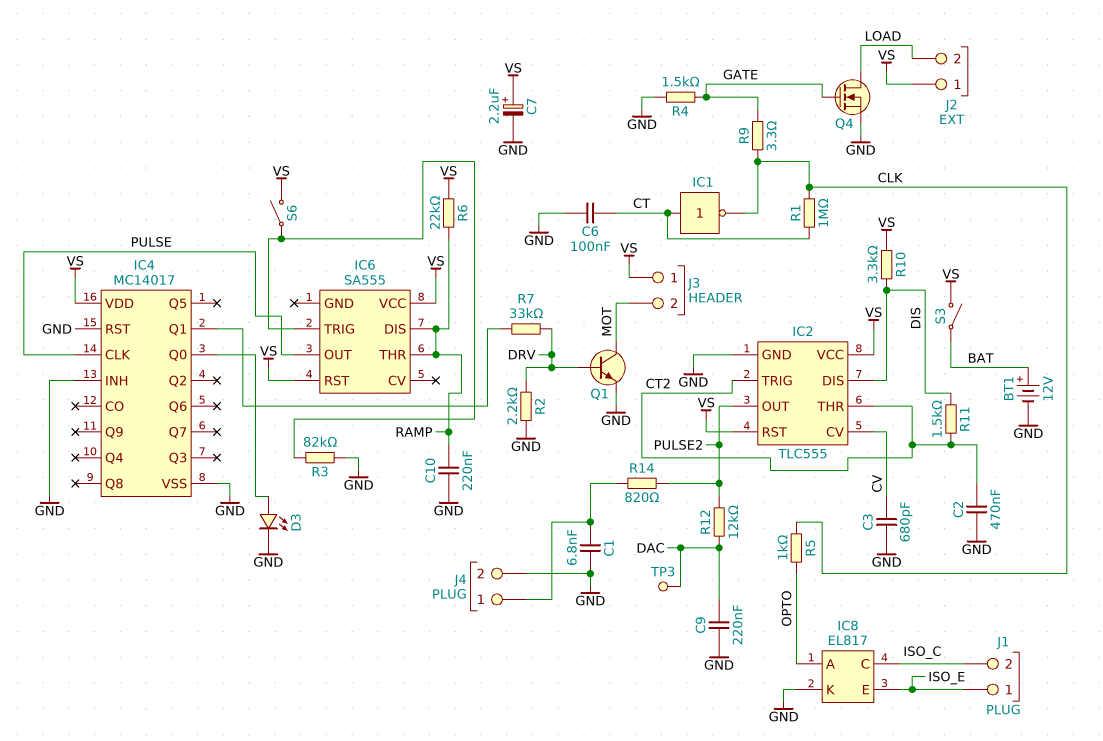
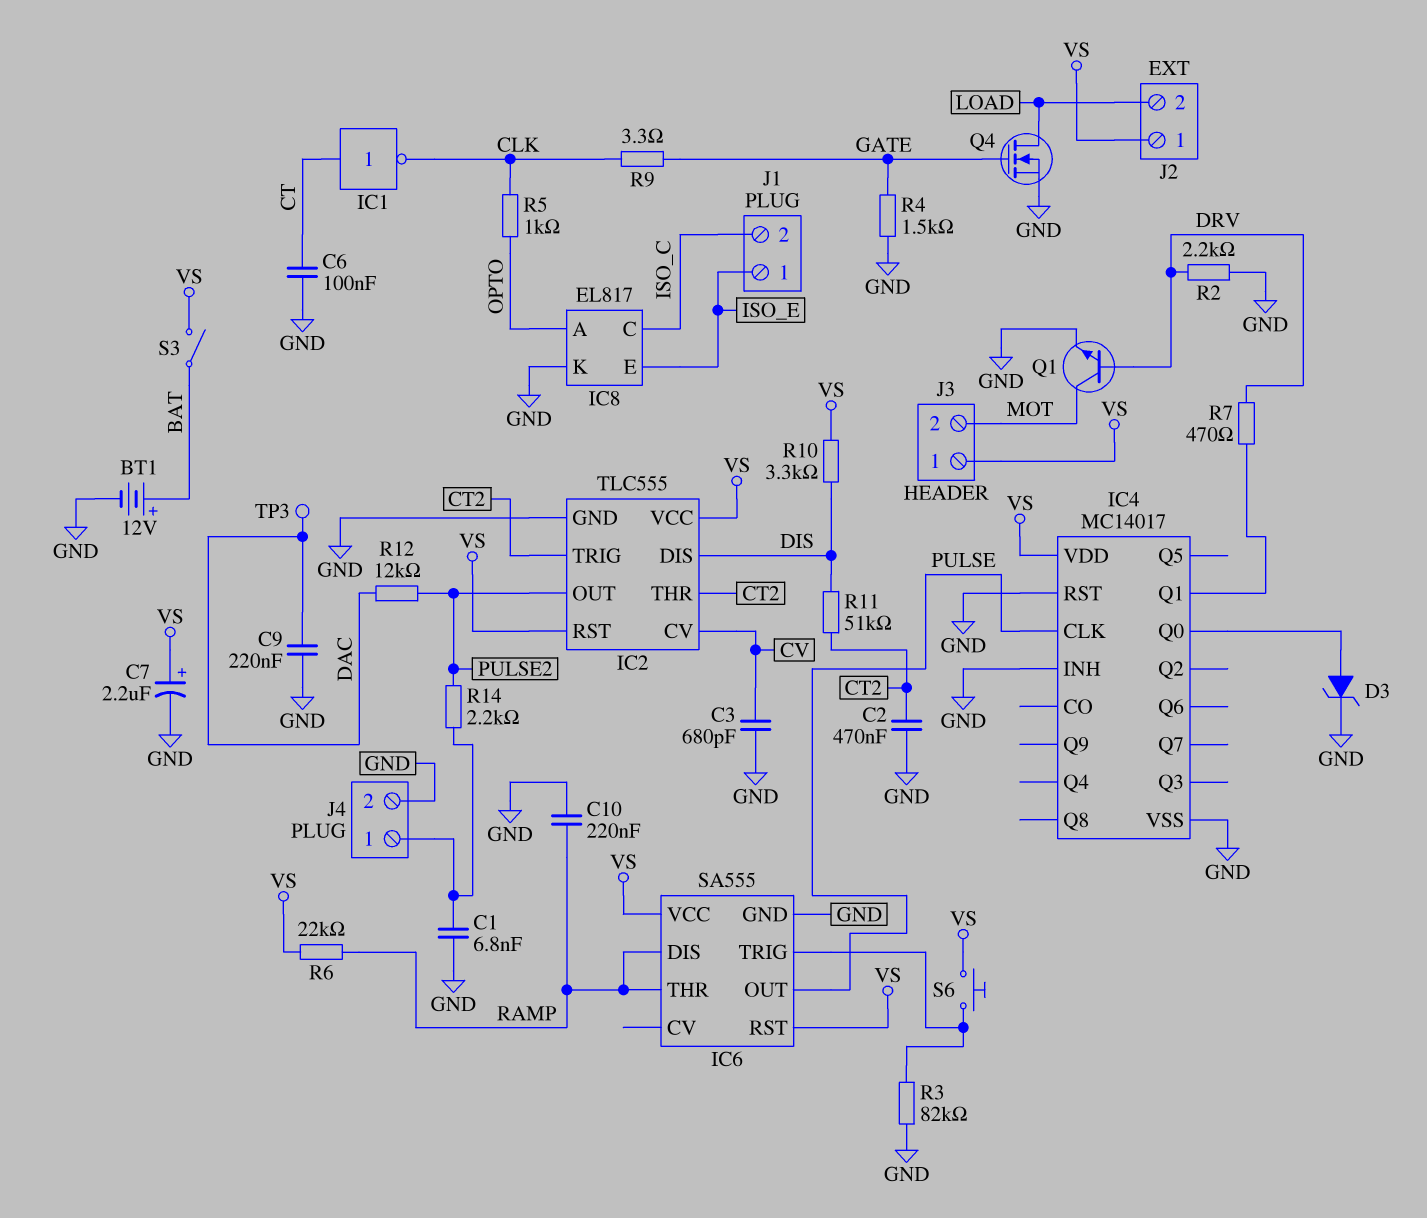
D3: LED (A IC4/Q0, K GND) -> zener (A IC4/Q0, K GND)
IC6 pin GND: none -> GND
R1: 1M (CLK, CT) -> none
R7: 33k (DRV, IC4/Q1) -> 470 (DRV, IC4/Q1)
R11: 1.5k (CT2, DIS) -> 51k (CT2, DIS)
R14: 820 (J4/1, PULSE2) -> 2.2k (J4/1, PULSE2)
S6: switch (IC6/TRIG, VS) -> button (IC6/TRIG, VS)

